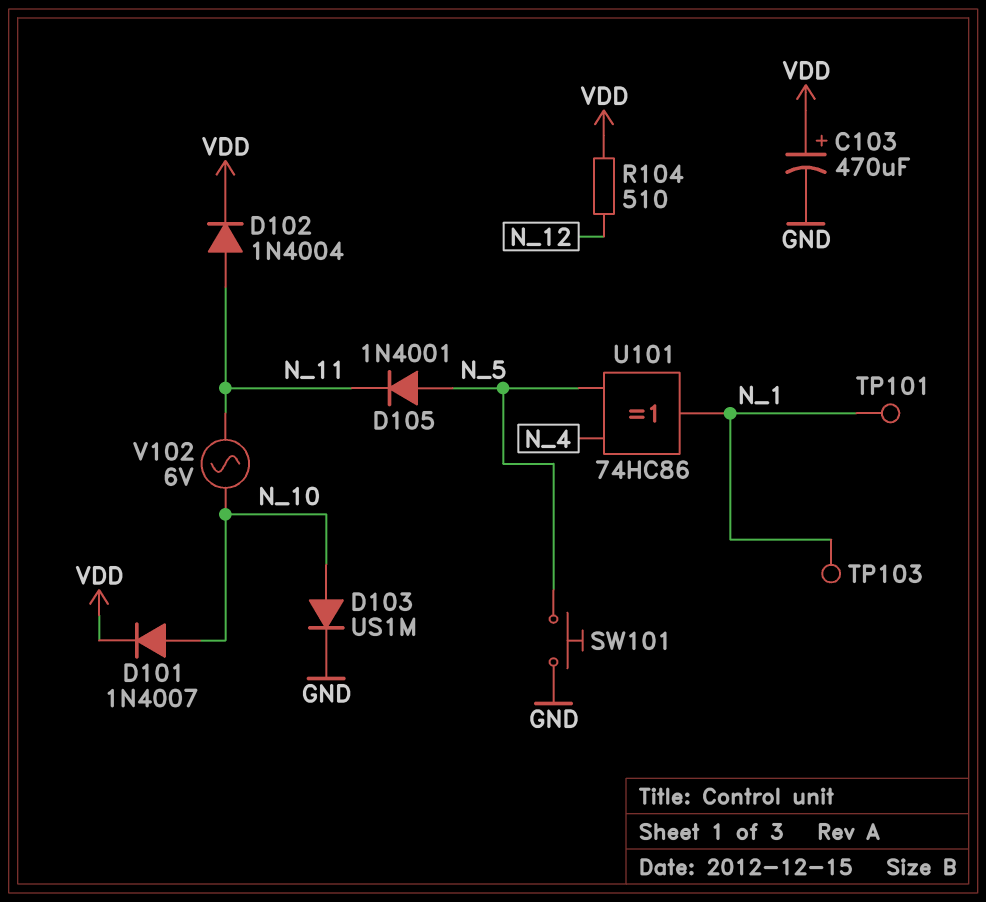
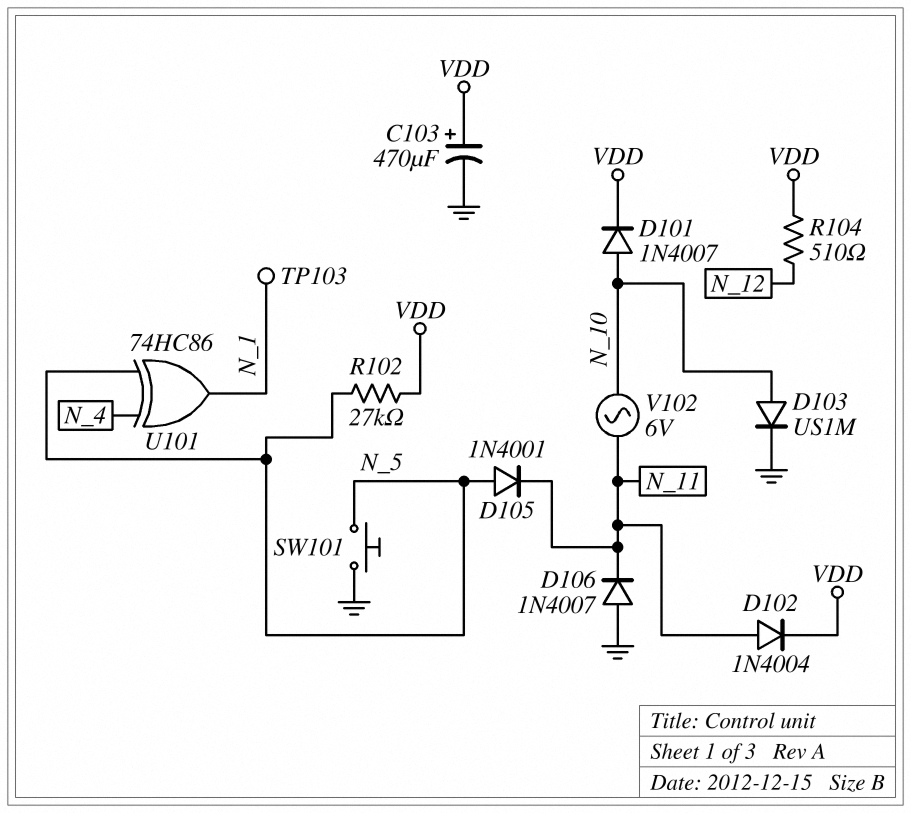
D106: none -> diode 1N4007 (A GND, K N_11)
R102: none -> 27k (N_5, VDD)
TP101: test point (N_1) -> none

